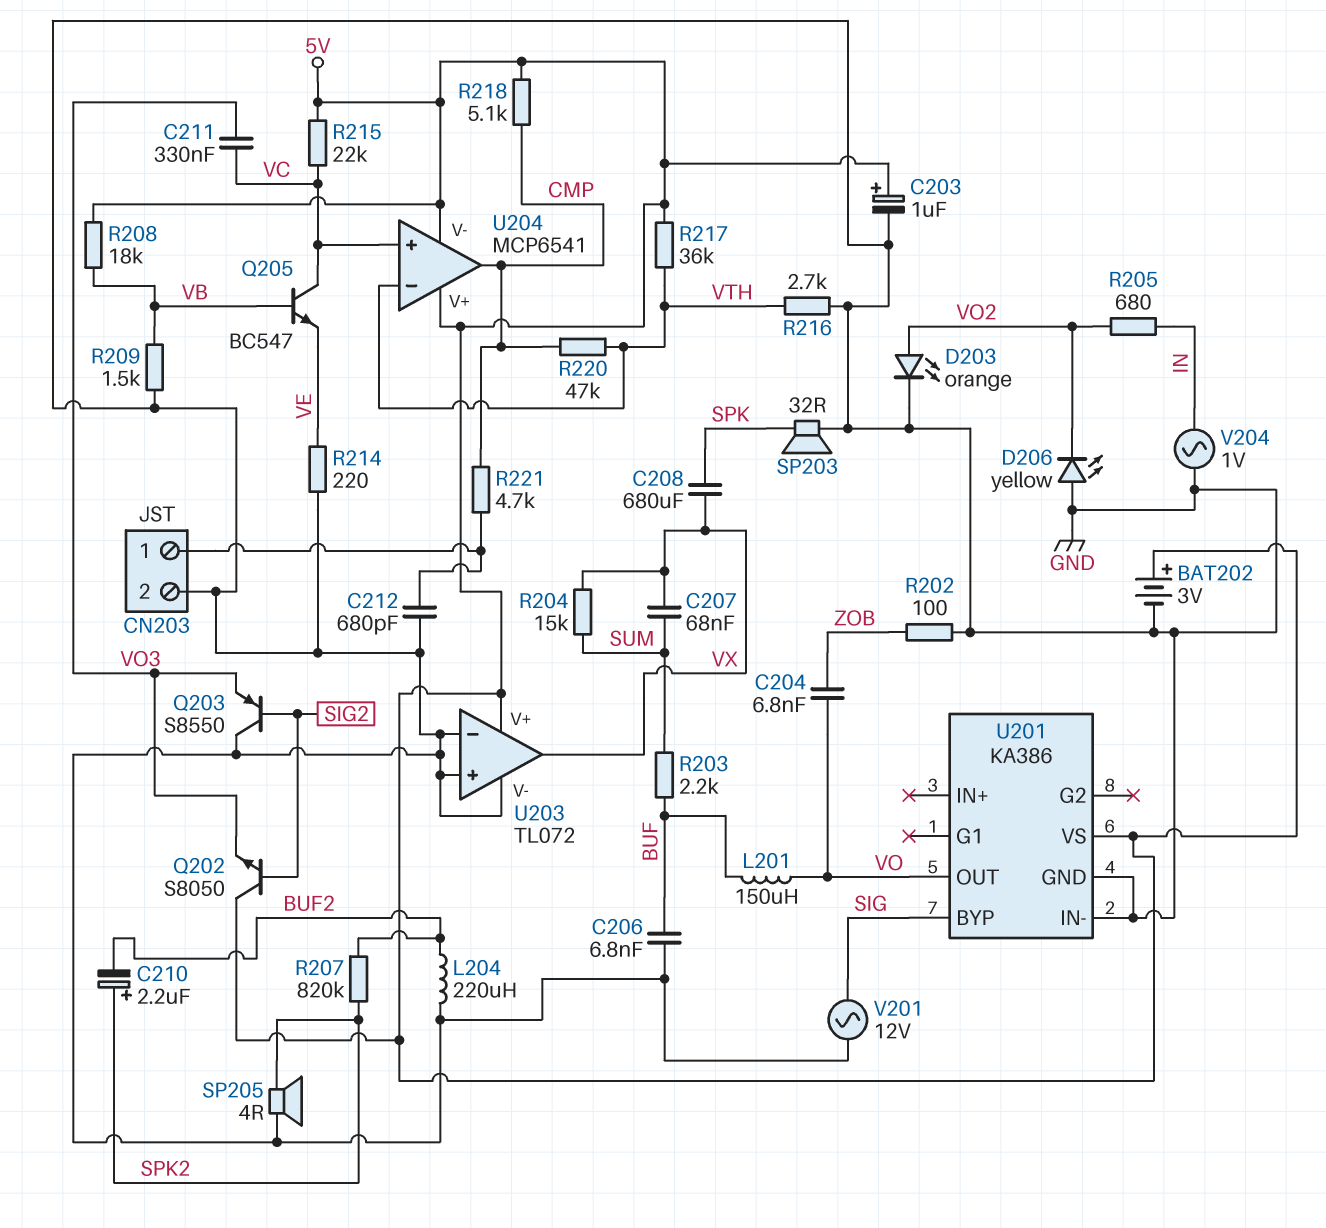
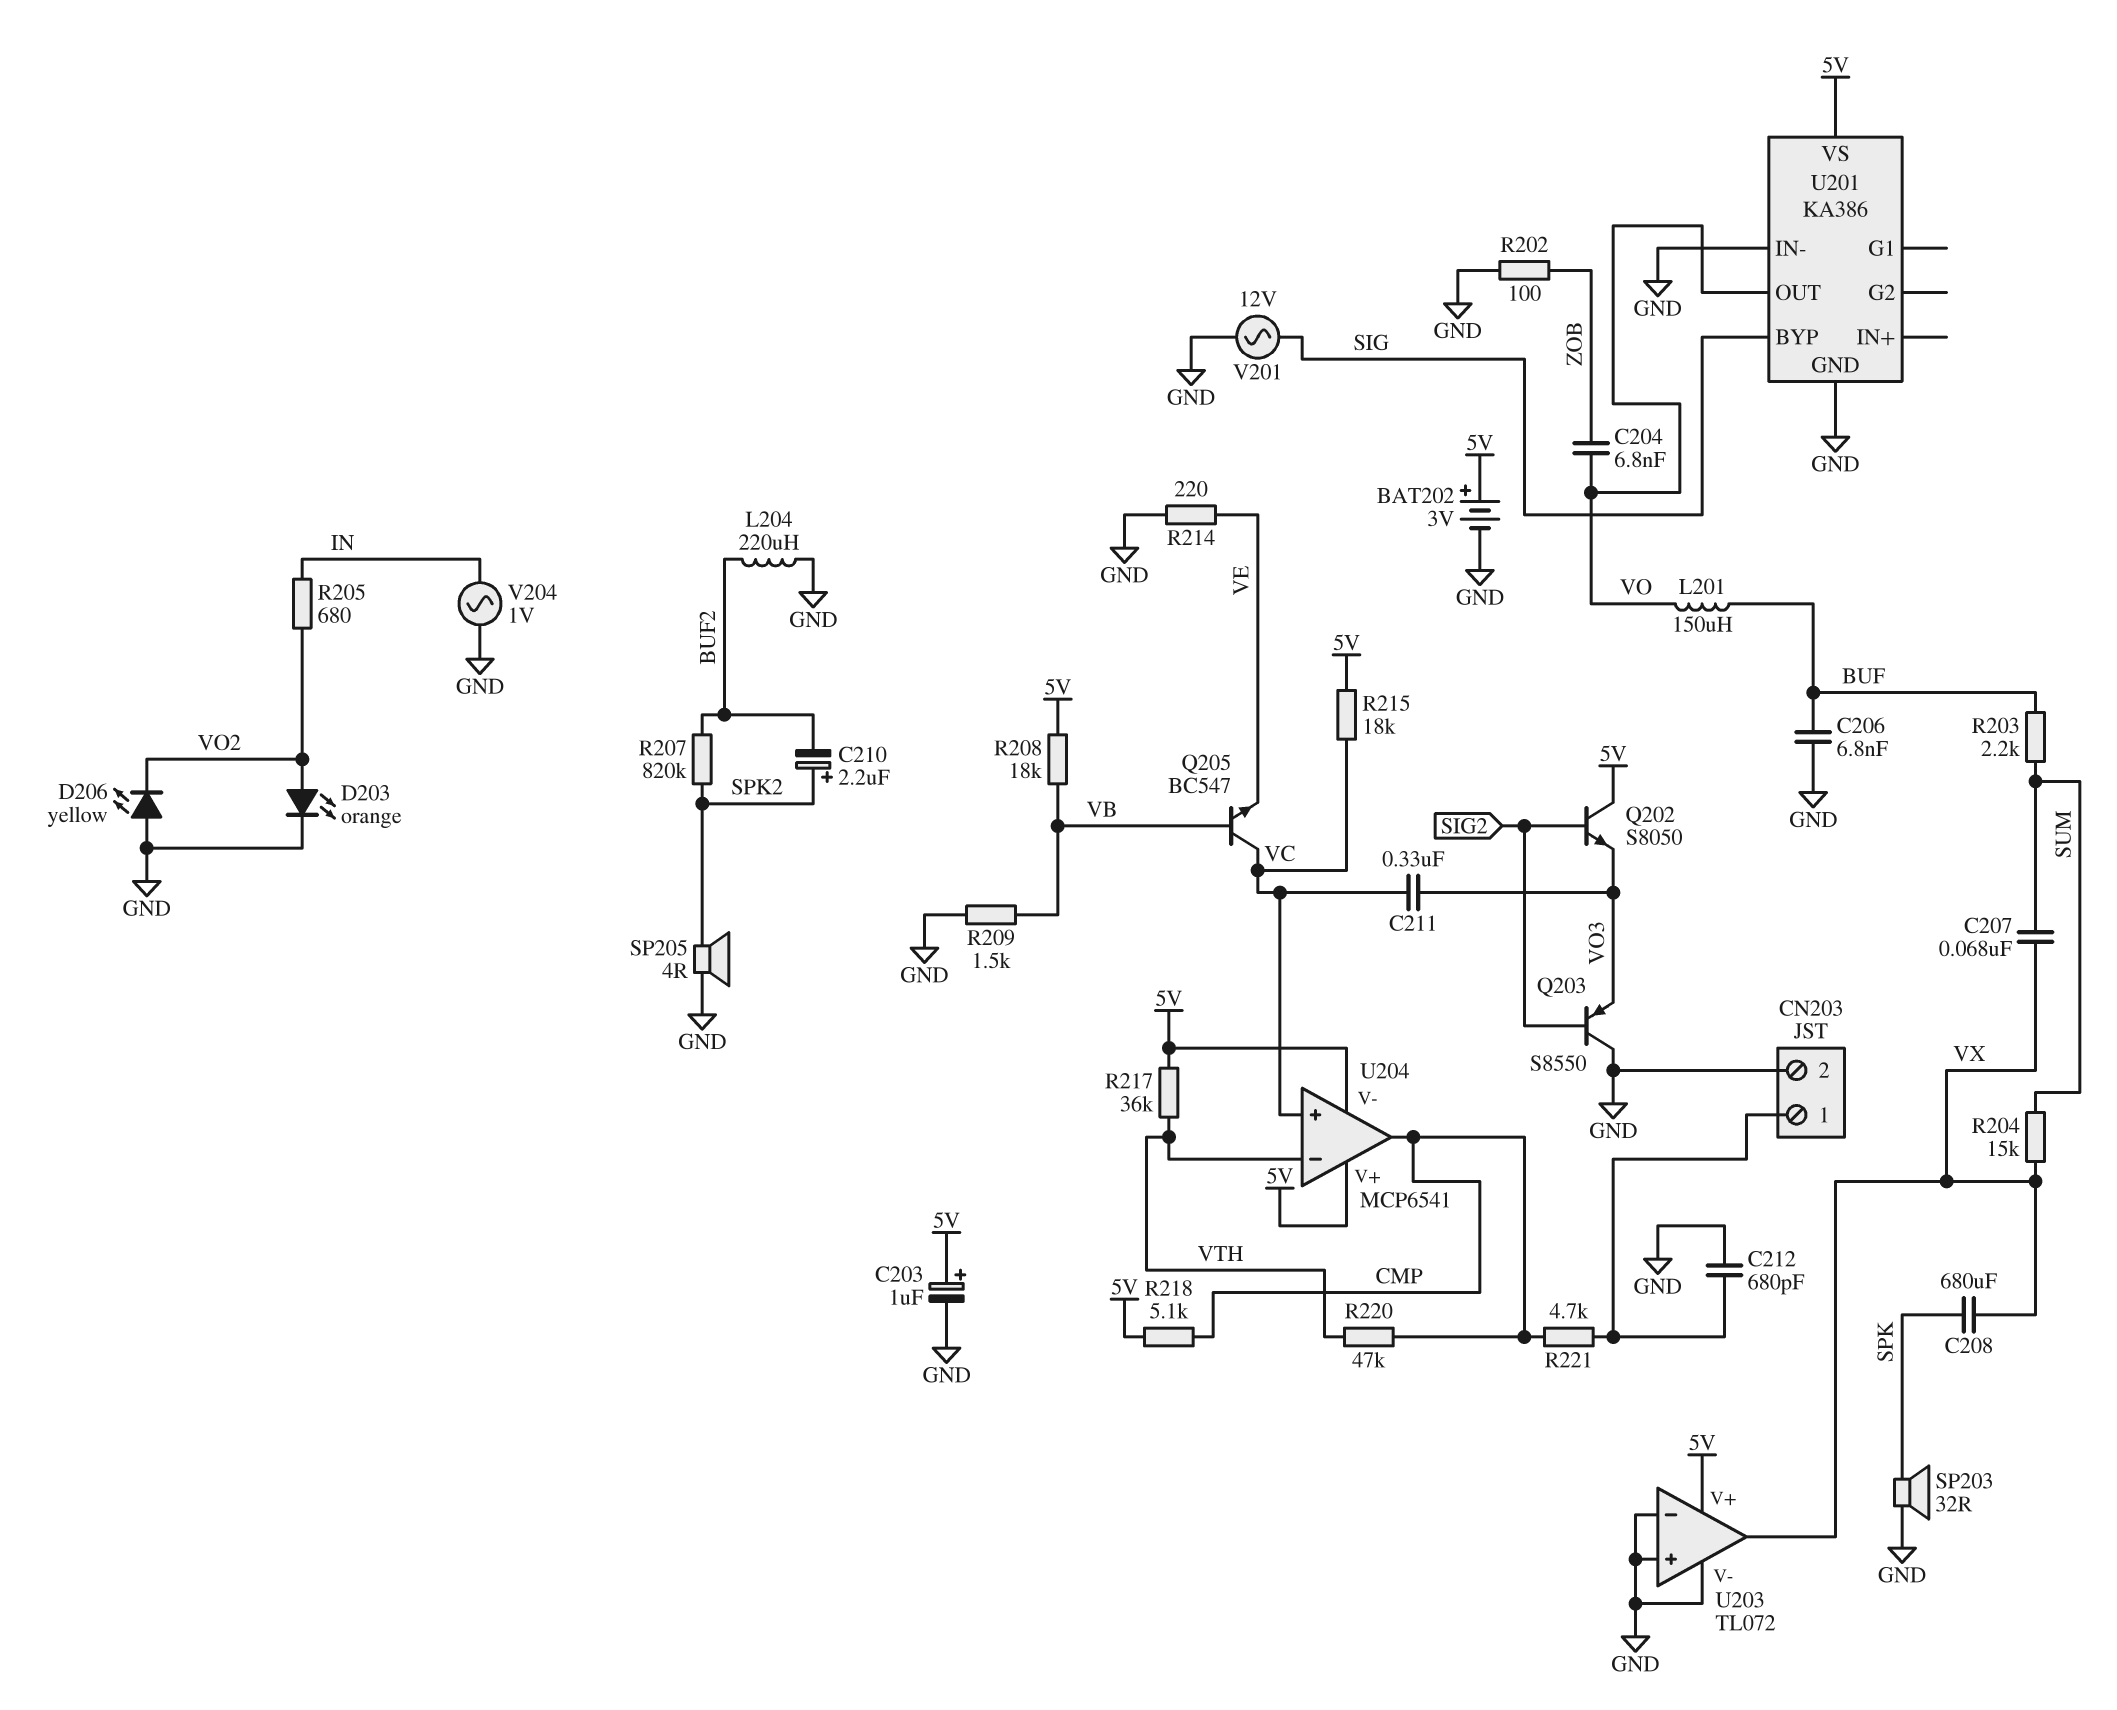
R215: 22k (5V, VC) -> 18k (5V, VC)
R216: 2.7k (GND, VTH) -> none

